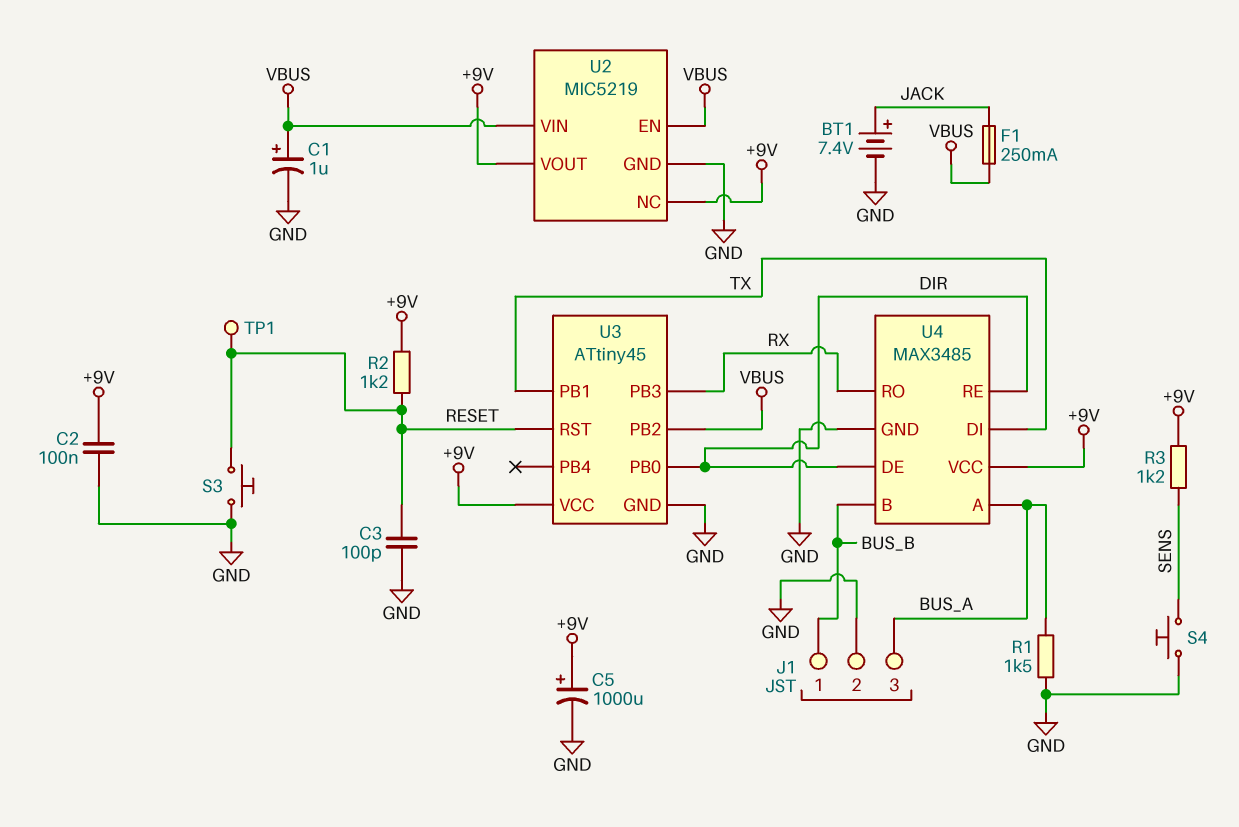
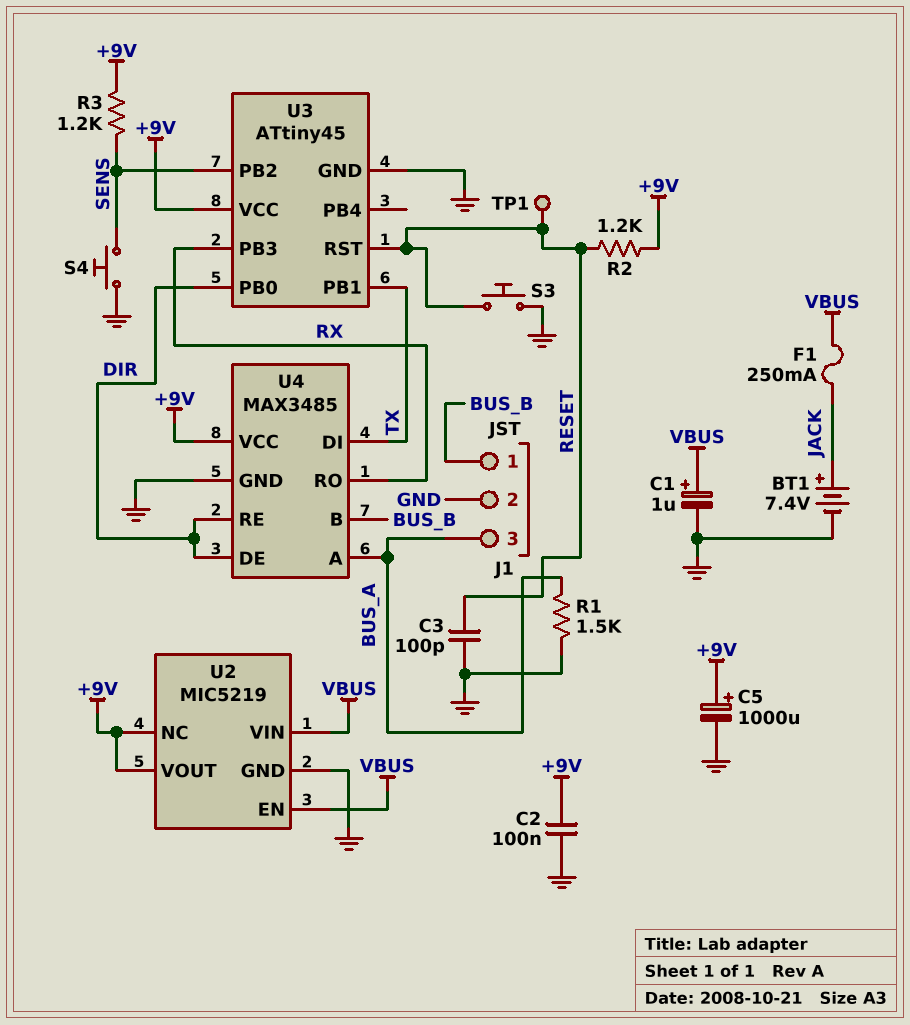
U3 pin PB2: VBUS -> SENS

